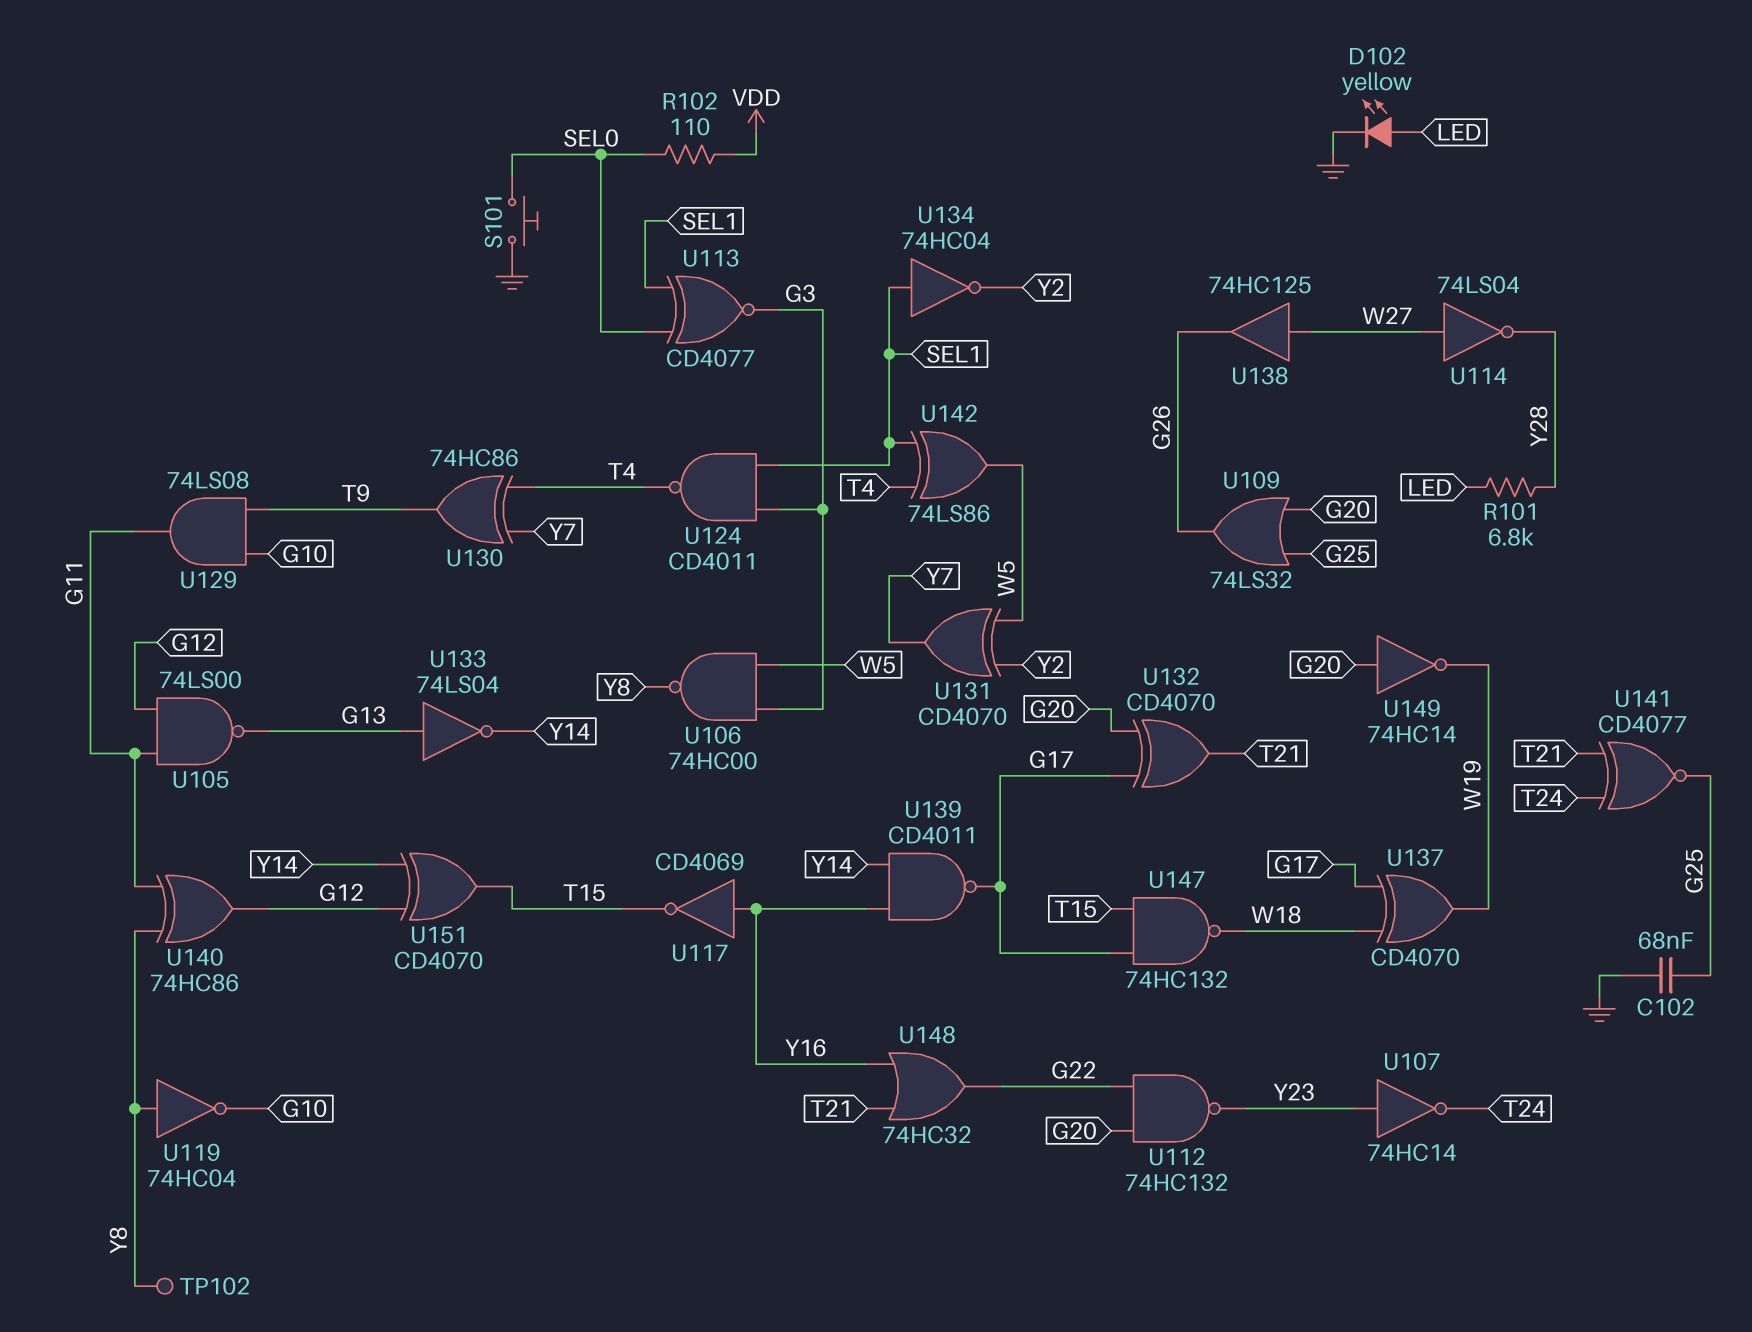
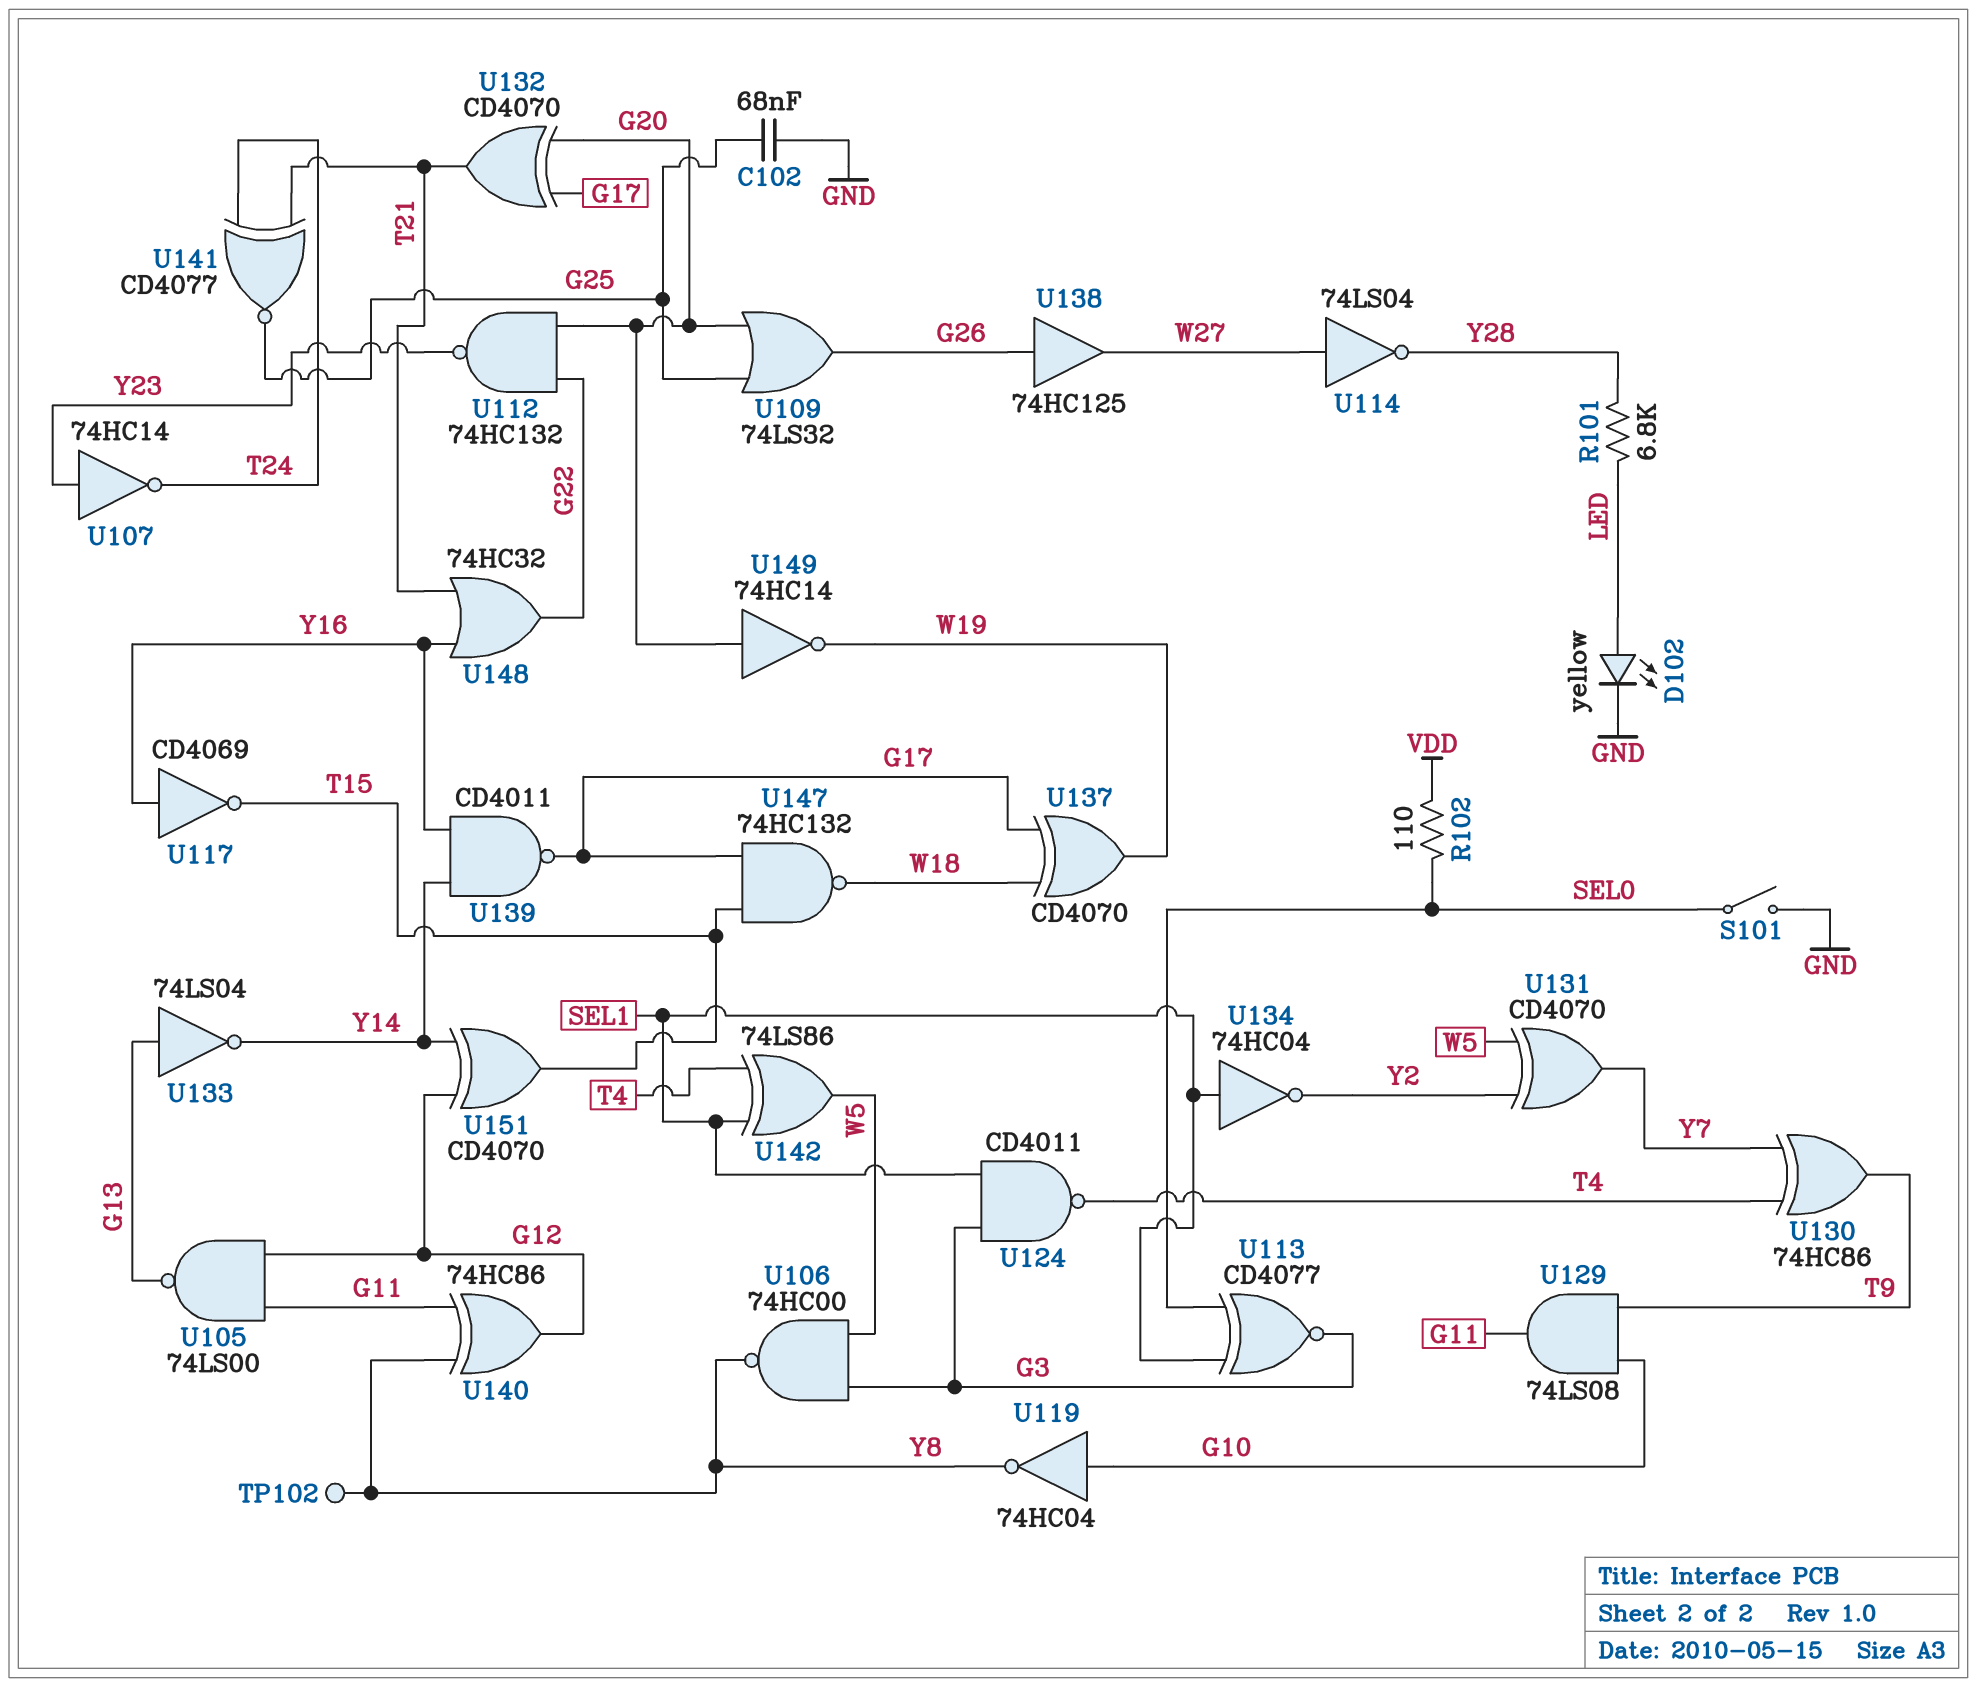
S101: button (GND, SEL0) -> switch (GND, SEL0)
U119: NOT 74HC04 (in Y8, out G10) -> NOT 74HC04 (in G10, out Y8)
U138: buffer 74HC125 (in W27, out G26) -> buffer 74HC125 (in G26, out W27)

